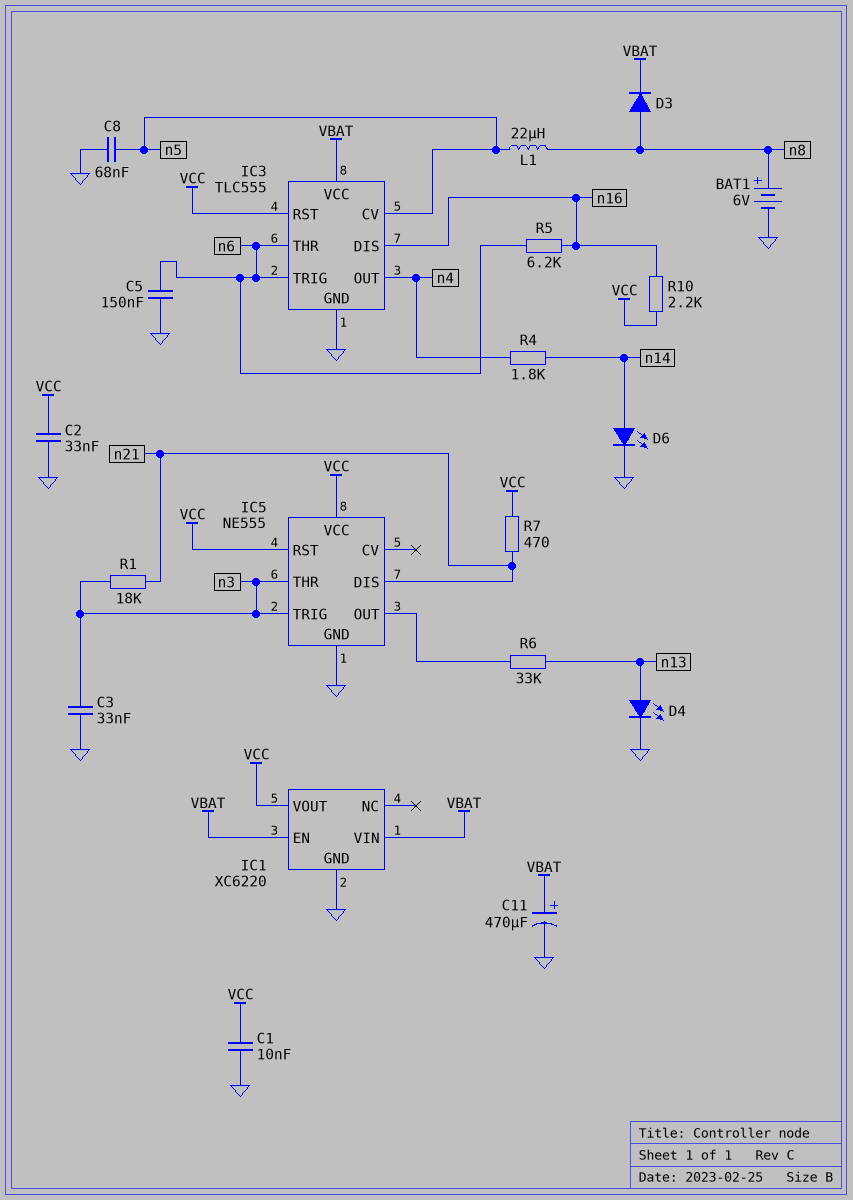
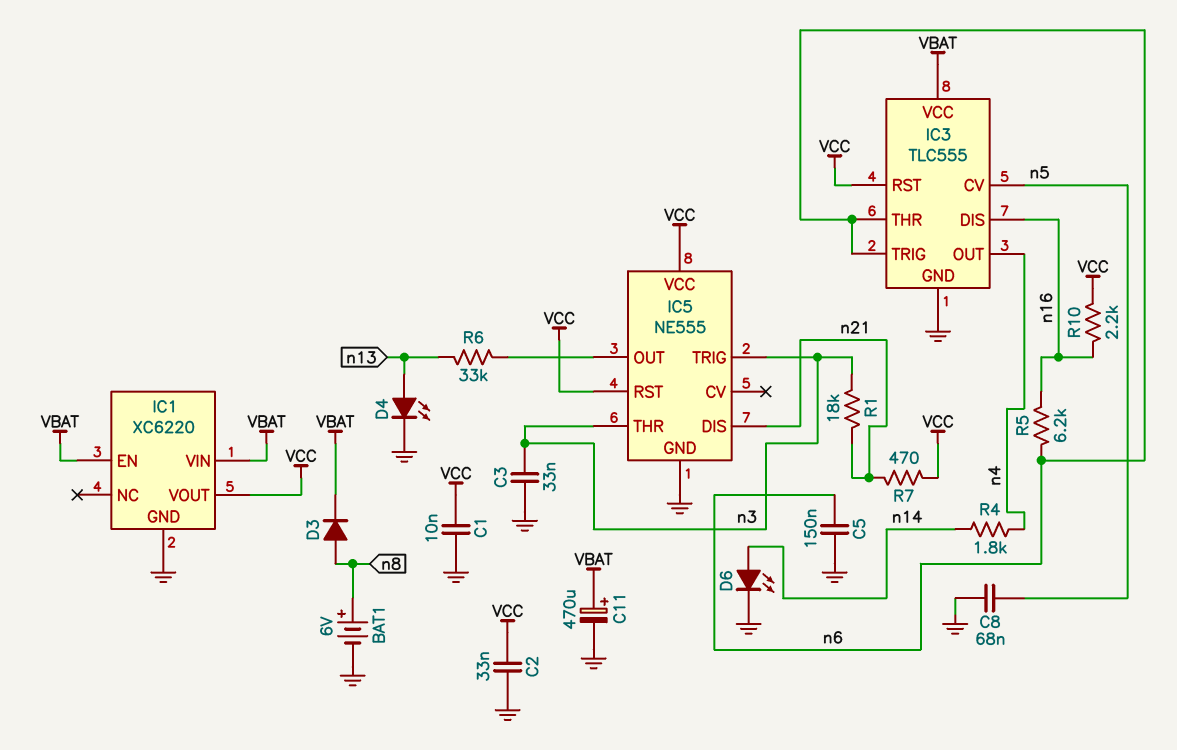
L1: 22uH (n5, n8) -> none

